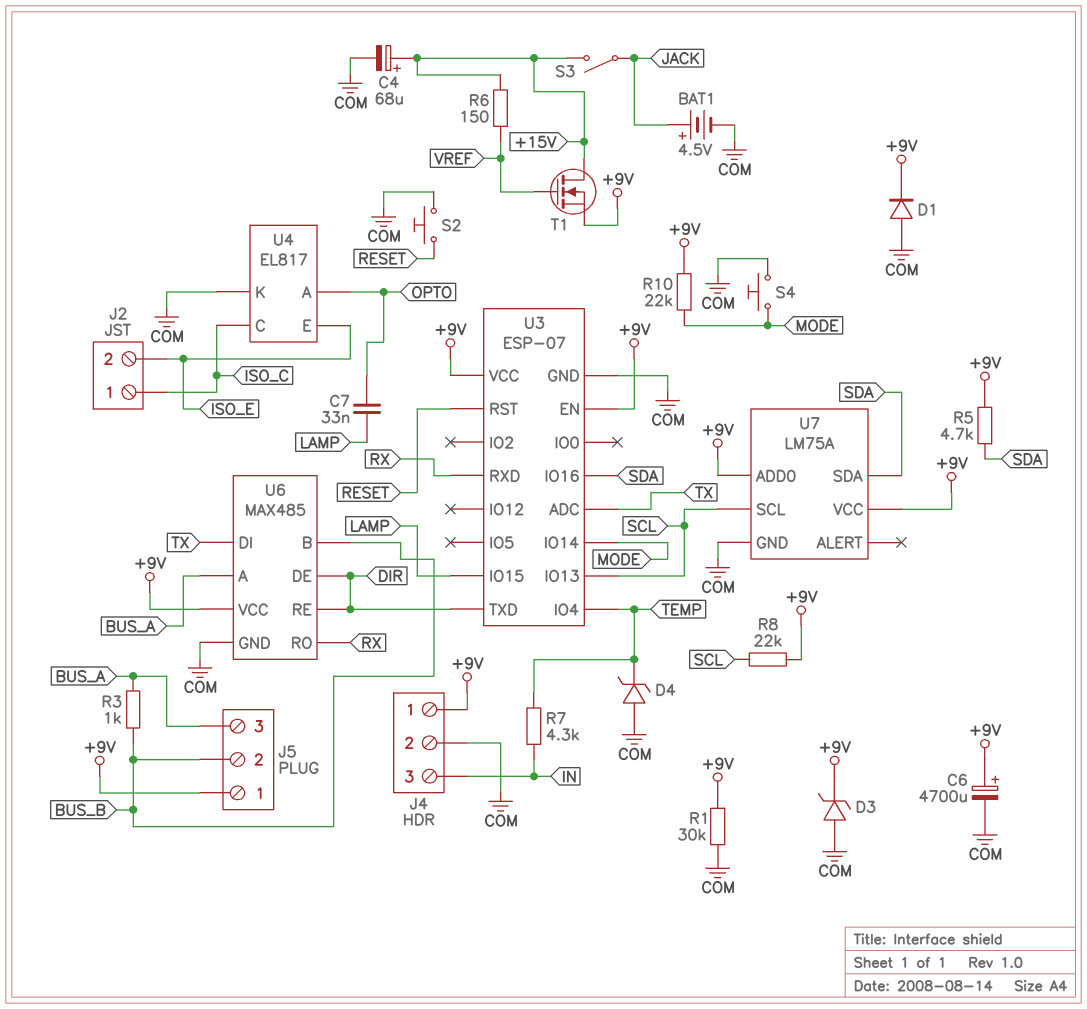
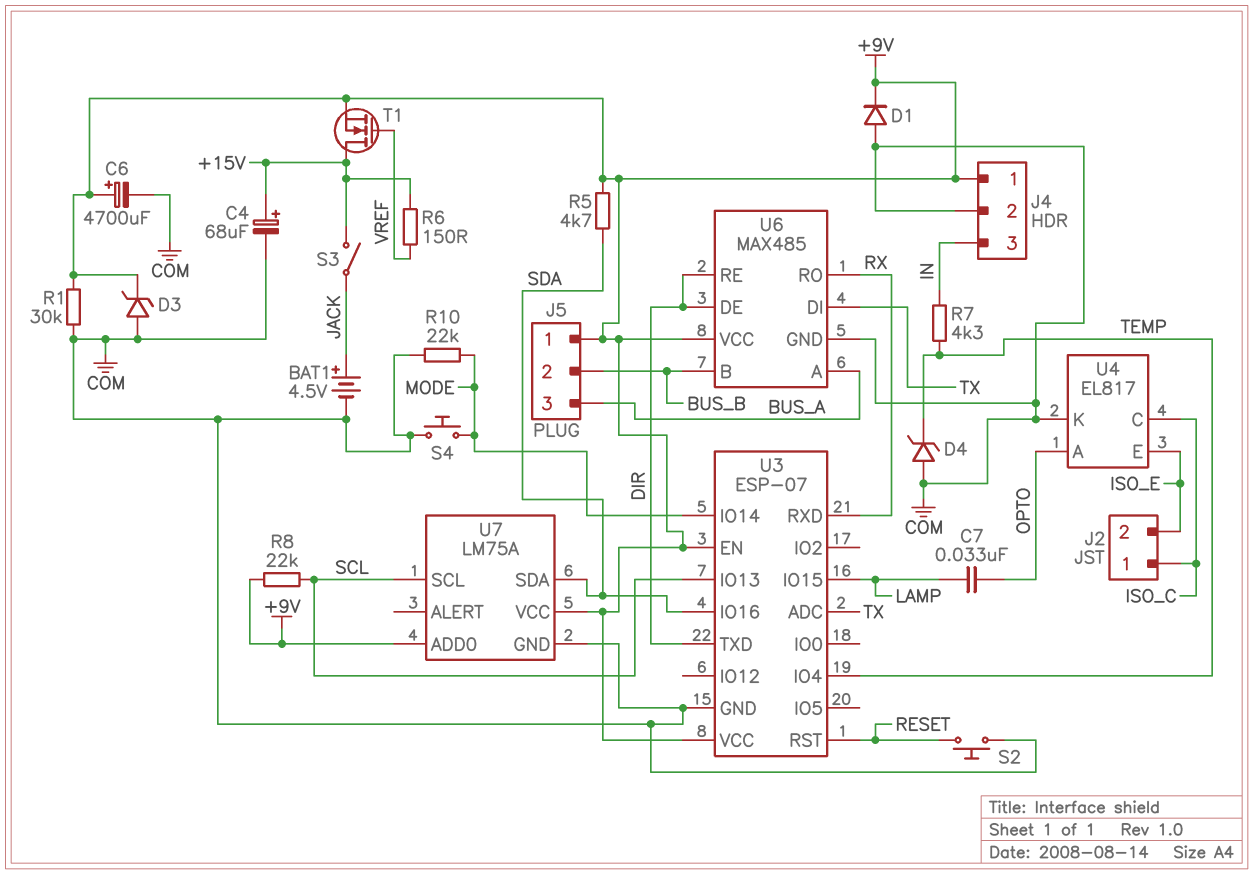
R3: 1k (BUS_A, BUS_B) -> none
R10: 22k (+9V, MODE) -> 22k (COM, MODE)

